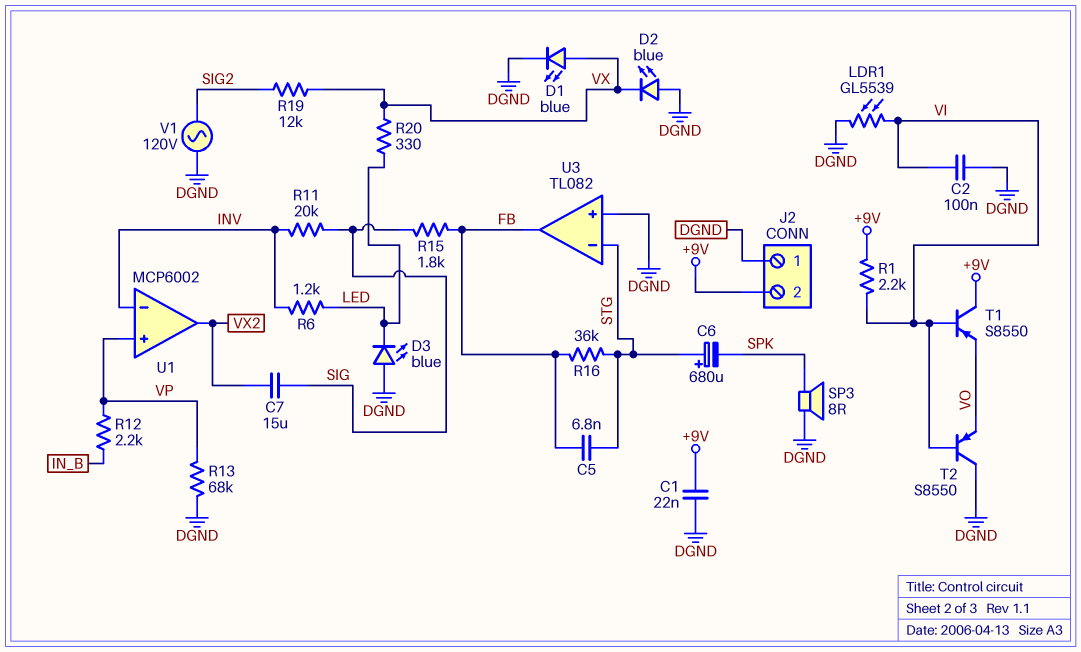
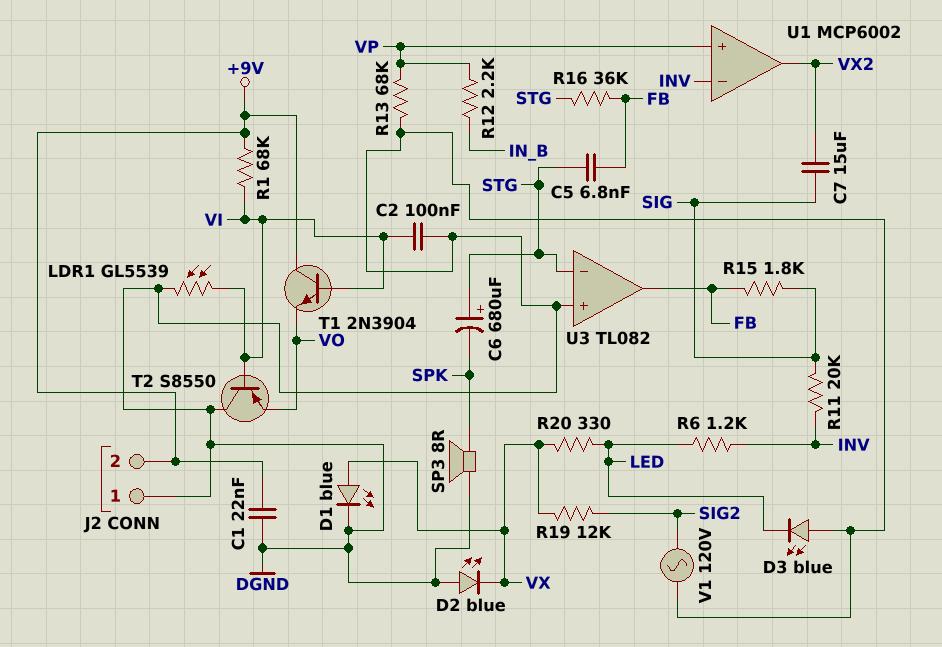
R1: 2.2k (+9V, VI) -> 68k (+9V, VI)
T1: PNP S8550 (B VI, C +9V, E VO) -> NPN 2N3904 (B VI, C +9V, E VO)

